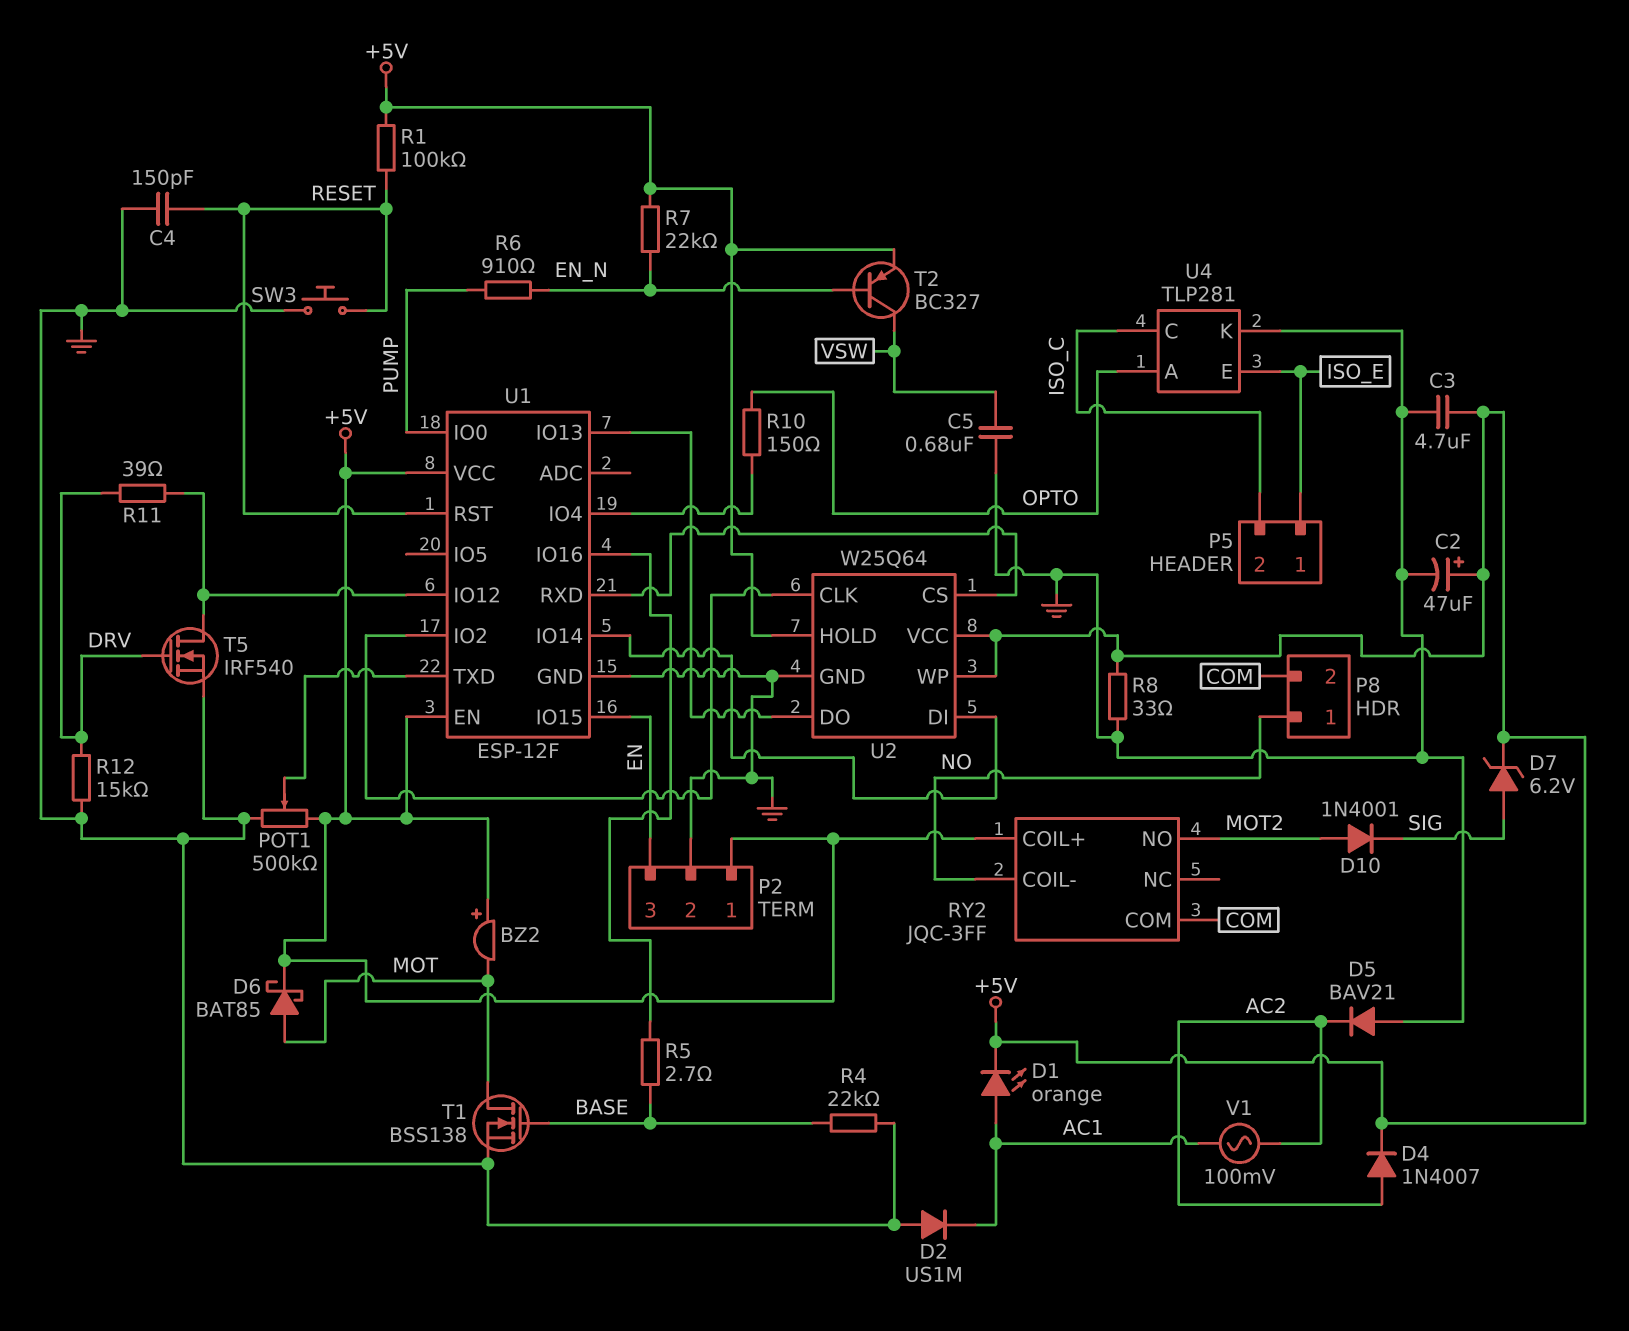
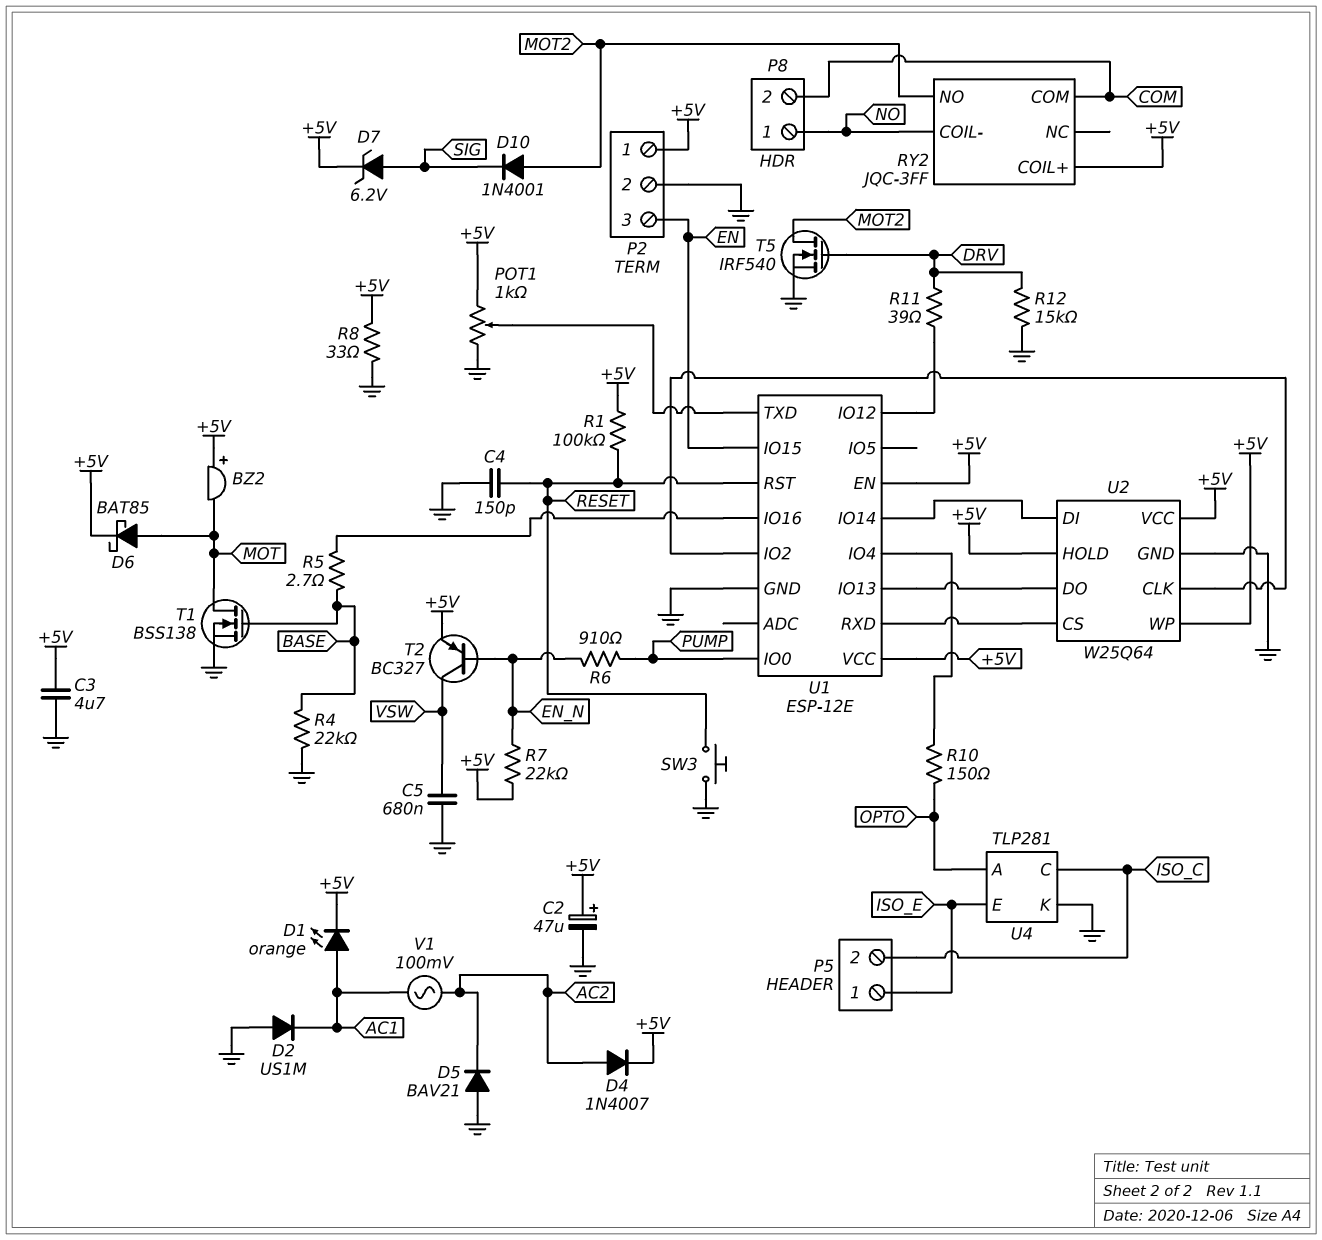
POT1: 500k (+5V, GND, wiper U1/TXD) -> 1k (+5V, GND, wiper U1/TXD)
T5: NMOS IRF540 (G DRV, D U1/IO12, S GND) -> NMOS IRF540 (G DRV, D MOT2, S GND)
U1: ESP-12F -> ESP-12E

